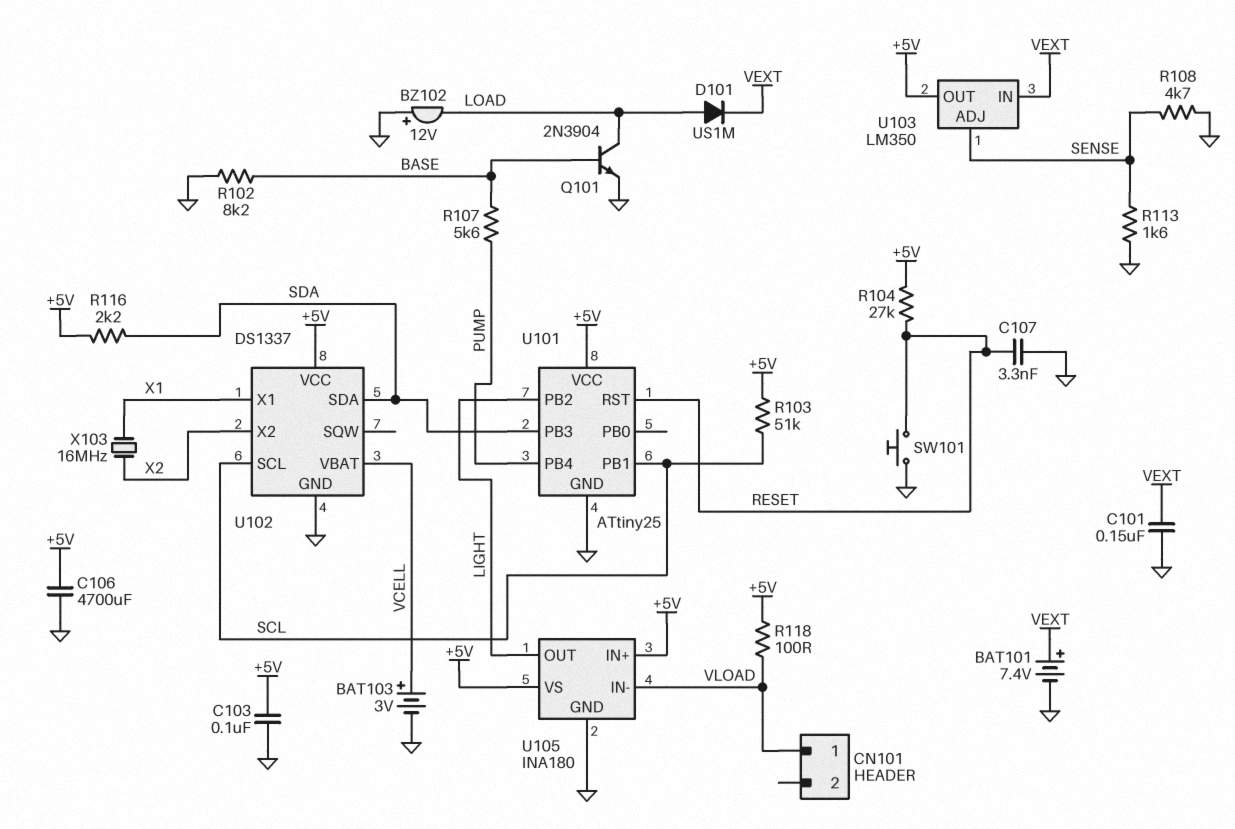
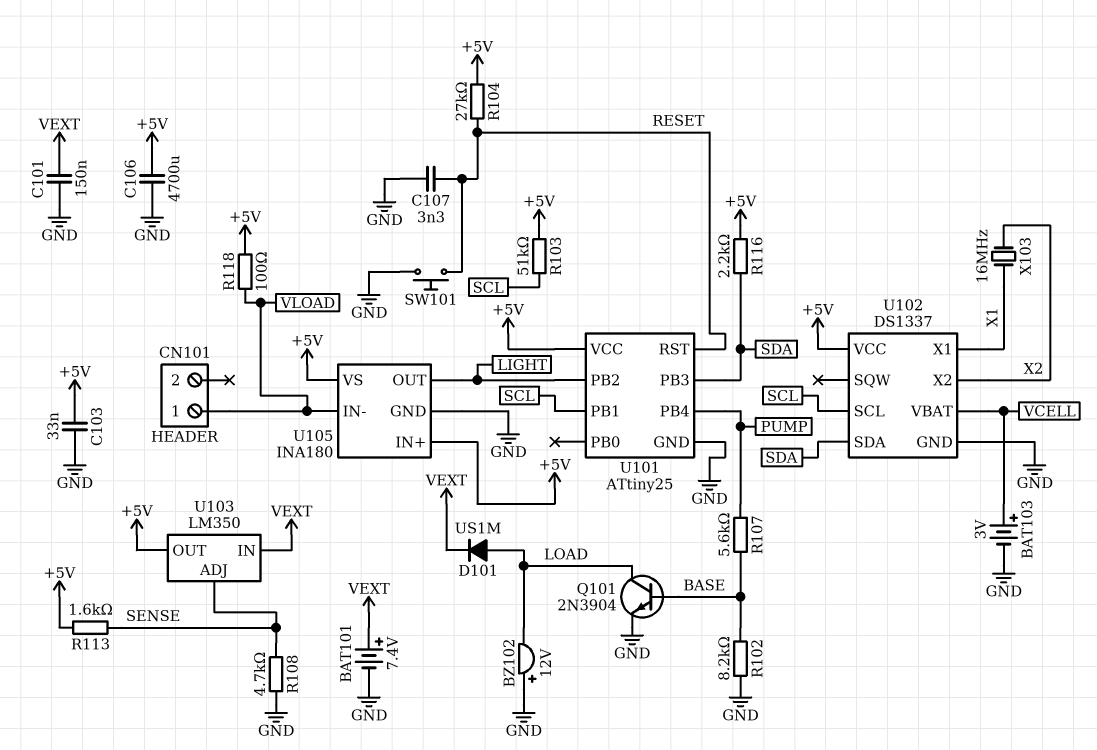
C103: 100nF (+5V, GND) -> 33nF (+5V, GND)
R113: 1.6k (GND, SENSE) -> 1.6k (+5V, SENSE)

